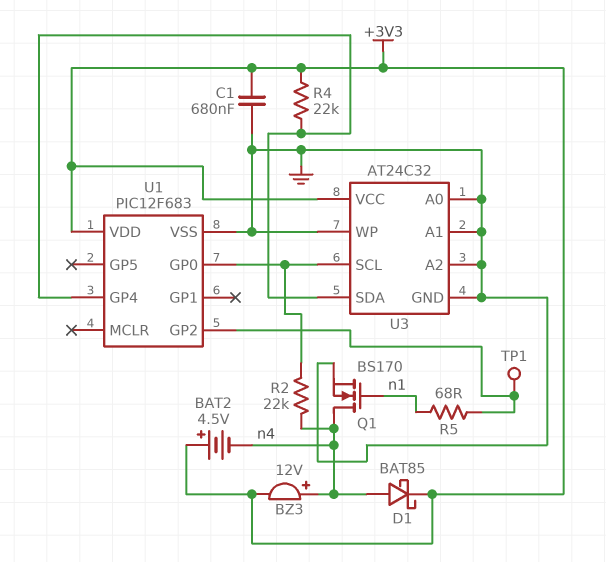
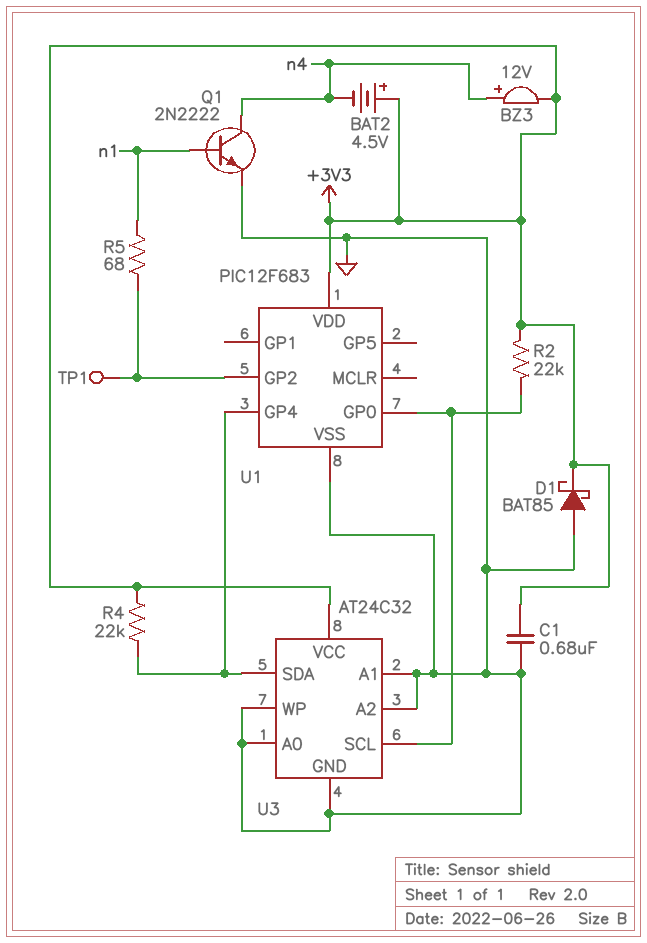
D1: schottky BAT85 (A n4, K +3V3) -> schottky BAT85 (A GND, K +3V3)
Q1: NMOS BS170 (G n1, D n4, S GND) -> NPN 2N2222 (B n1, C n4, E GND)
R2: 22k (U1/GP0, n4) -> 22k (+3V3, U1/GP0)

